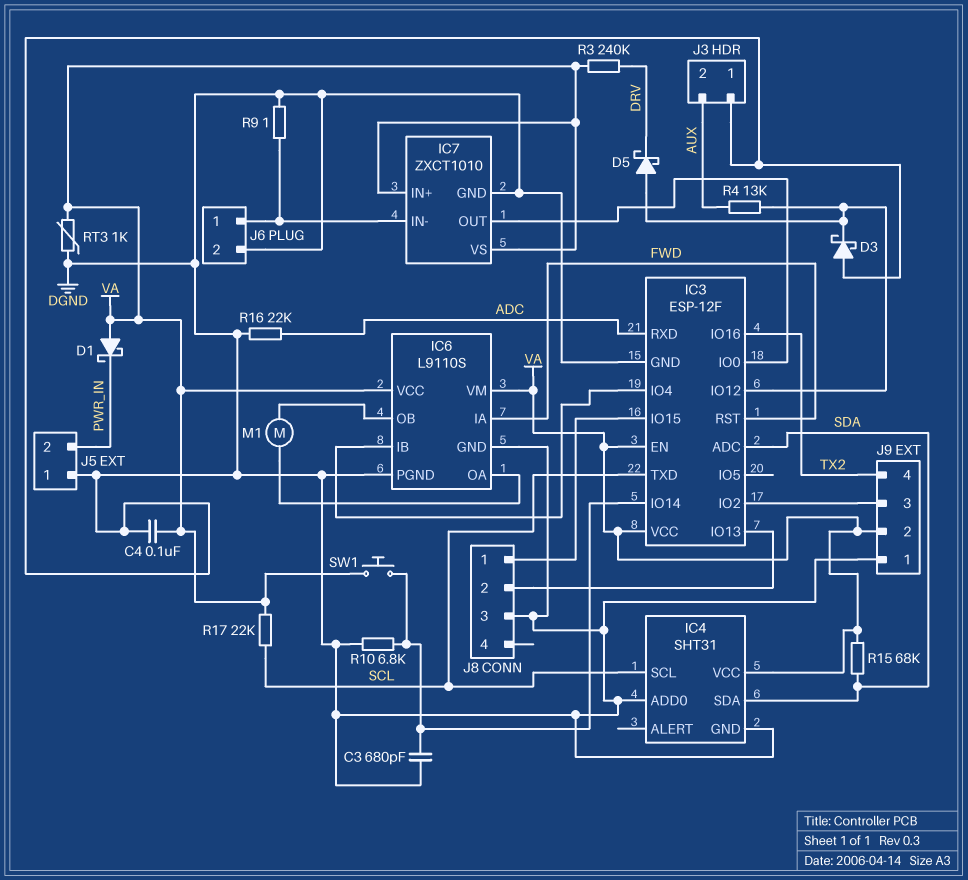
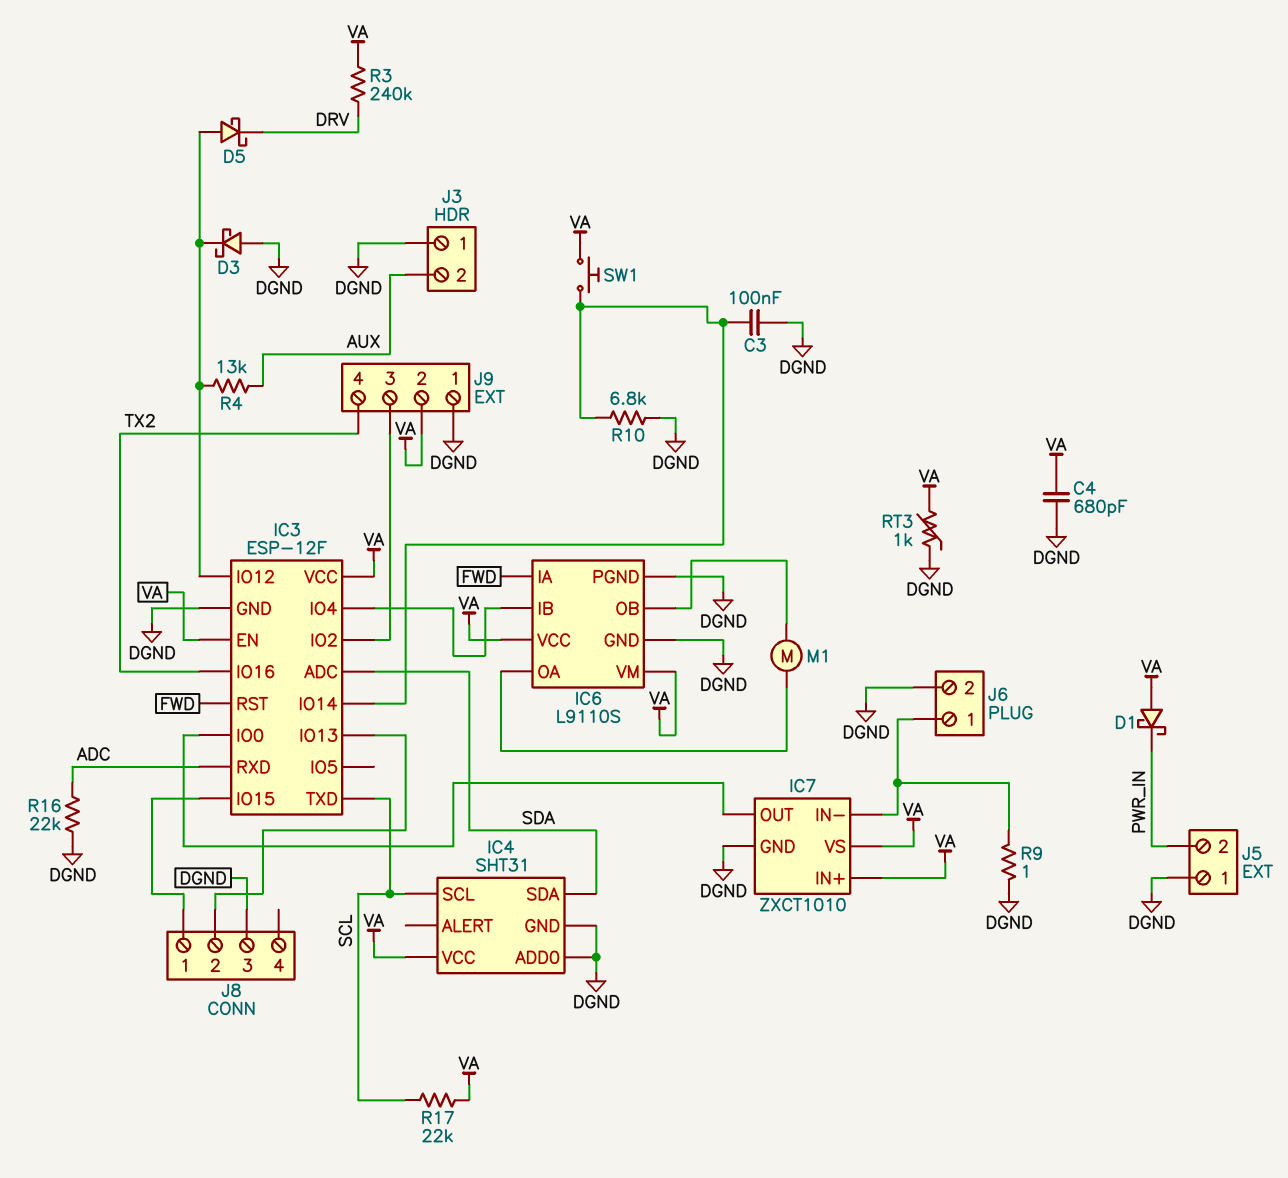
C3: 680pF (DGND, IC3/IO14) -> 100nF (DGND, IC3/IO14)
C4: 100nF (DGND, VA) -> 680pF (DGND, VA)
R15: 68k (SDA, VA) -> none

